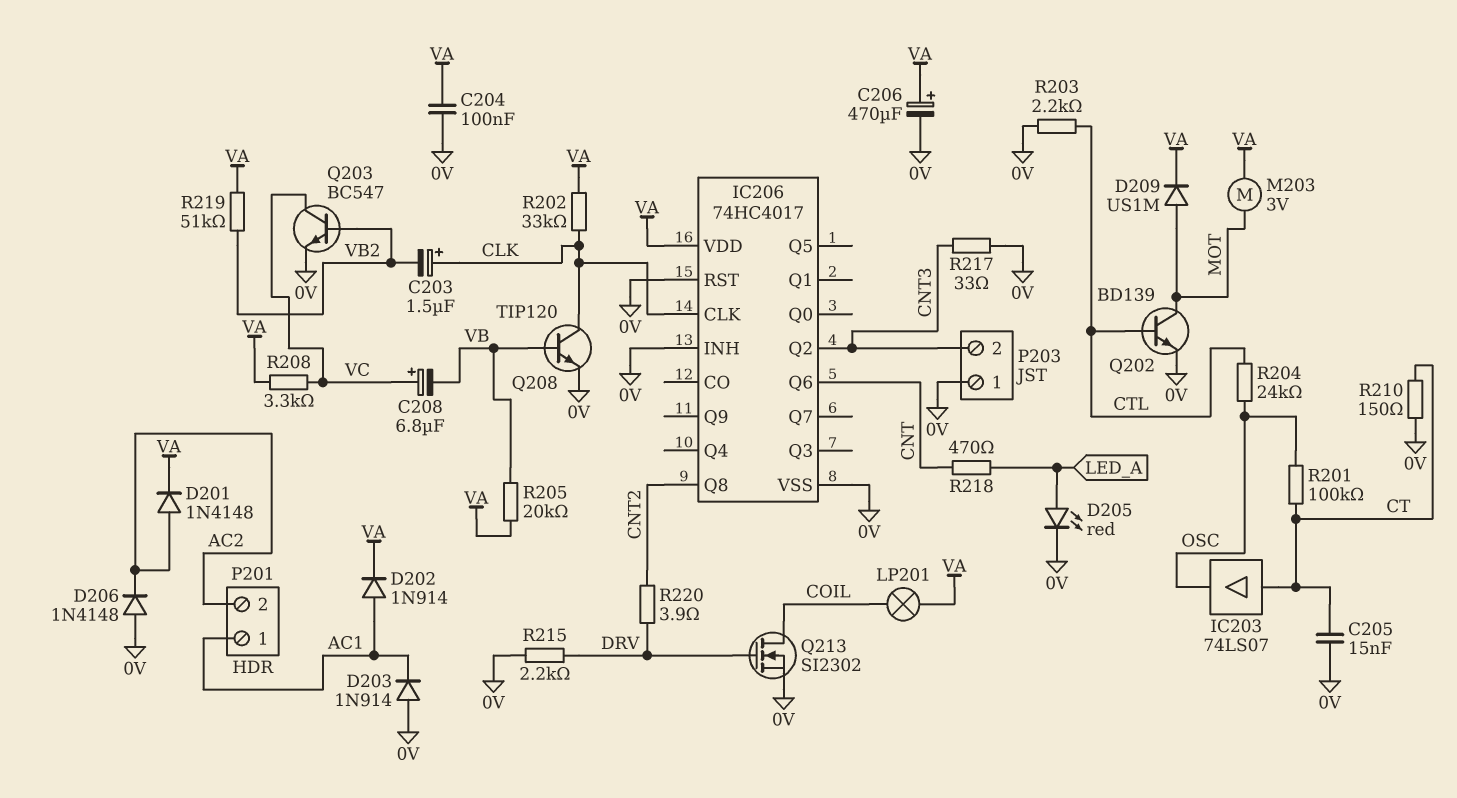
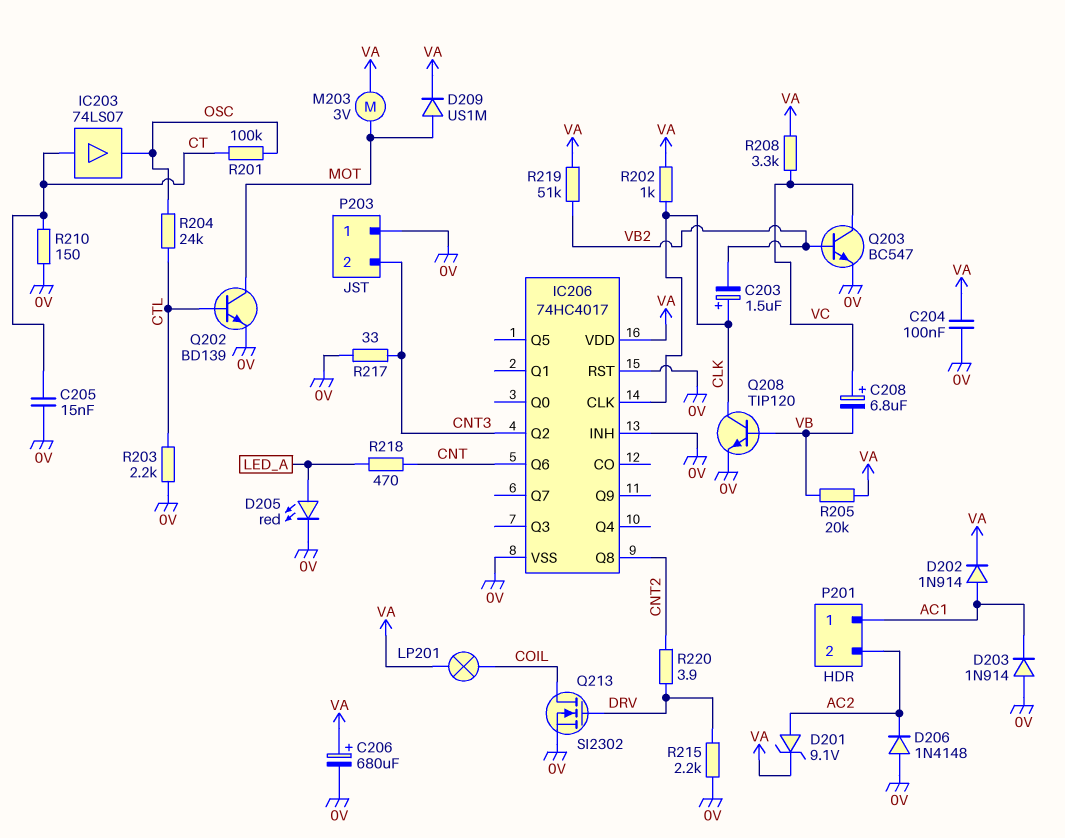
C206: 470uF (plus VA, minus 0V) -> 680uF (plus VA, minus 0V)
D201: diode 1N4148 (A AC2, K VA) -> zener 9.1V (A AC2, K VA)
R202: 33k (CLK, VA) -> 1k (CLK, VA)

